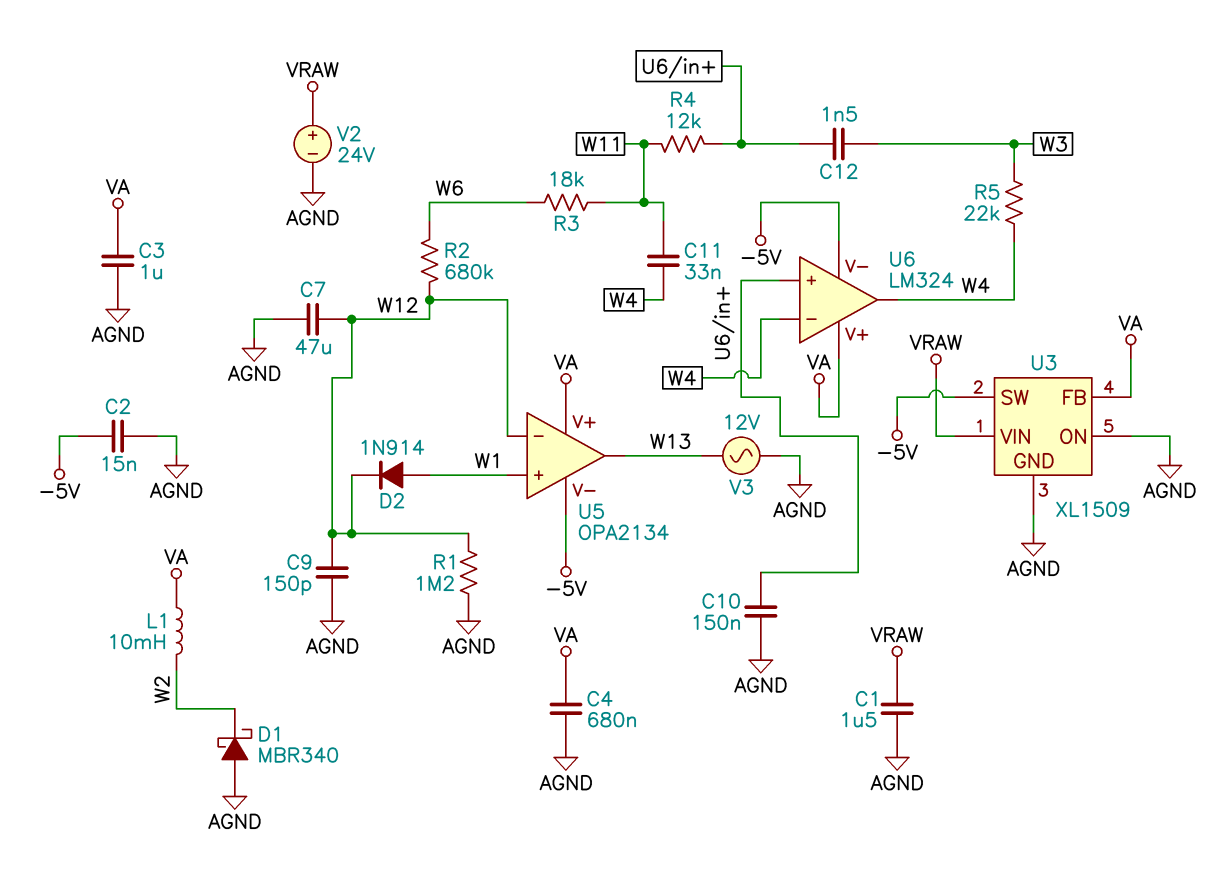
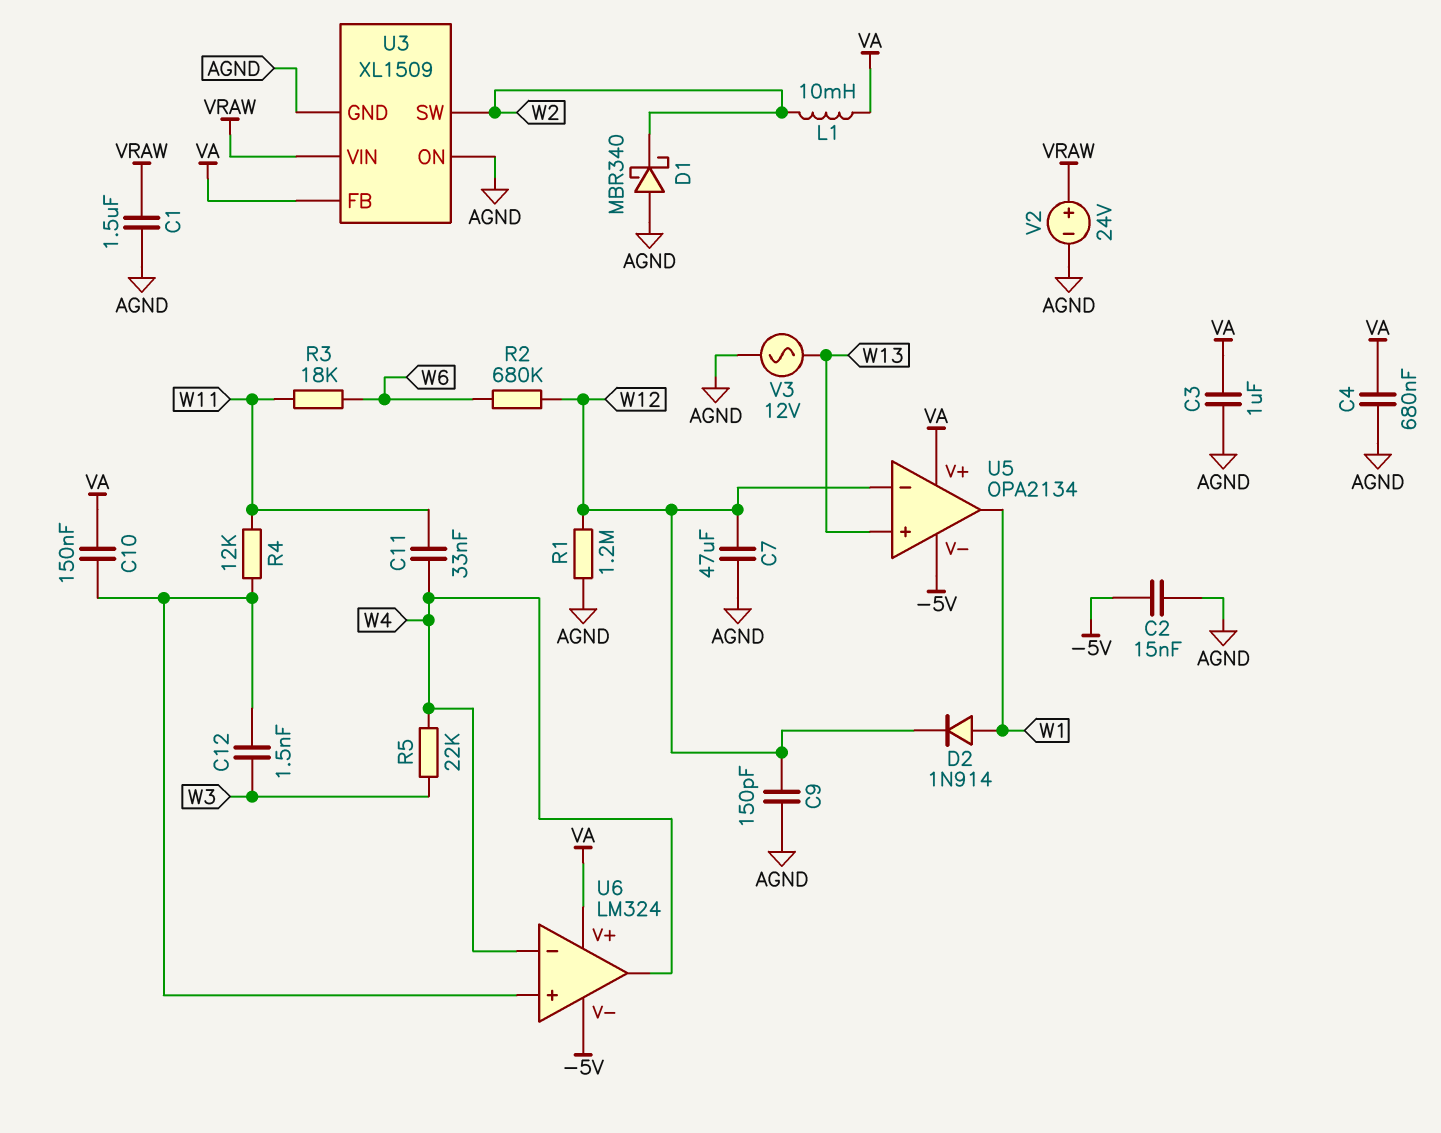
C10: 150nF (AGND, U6/in+) -> 150nF (U6/in+, VA)
U3 pin SW: -5V -> W2
U5 pin in+: W1 -> W13
U5 pin out: W13 -> W1

